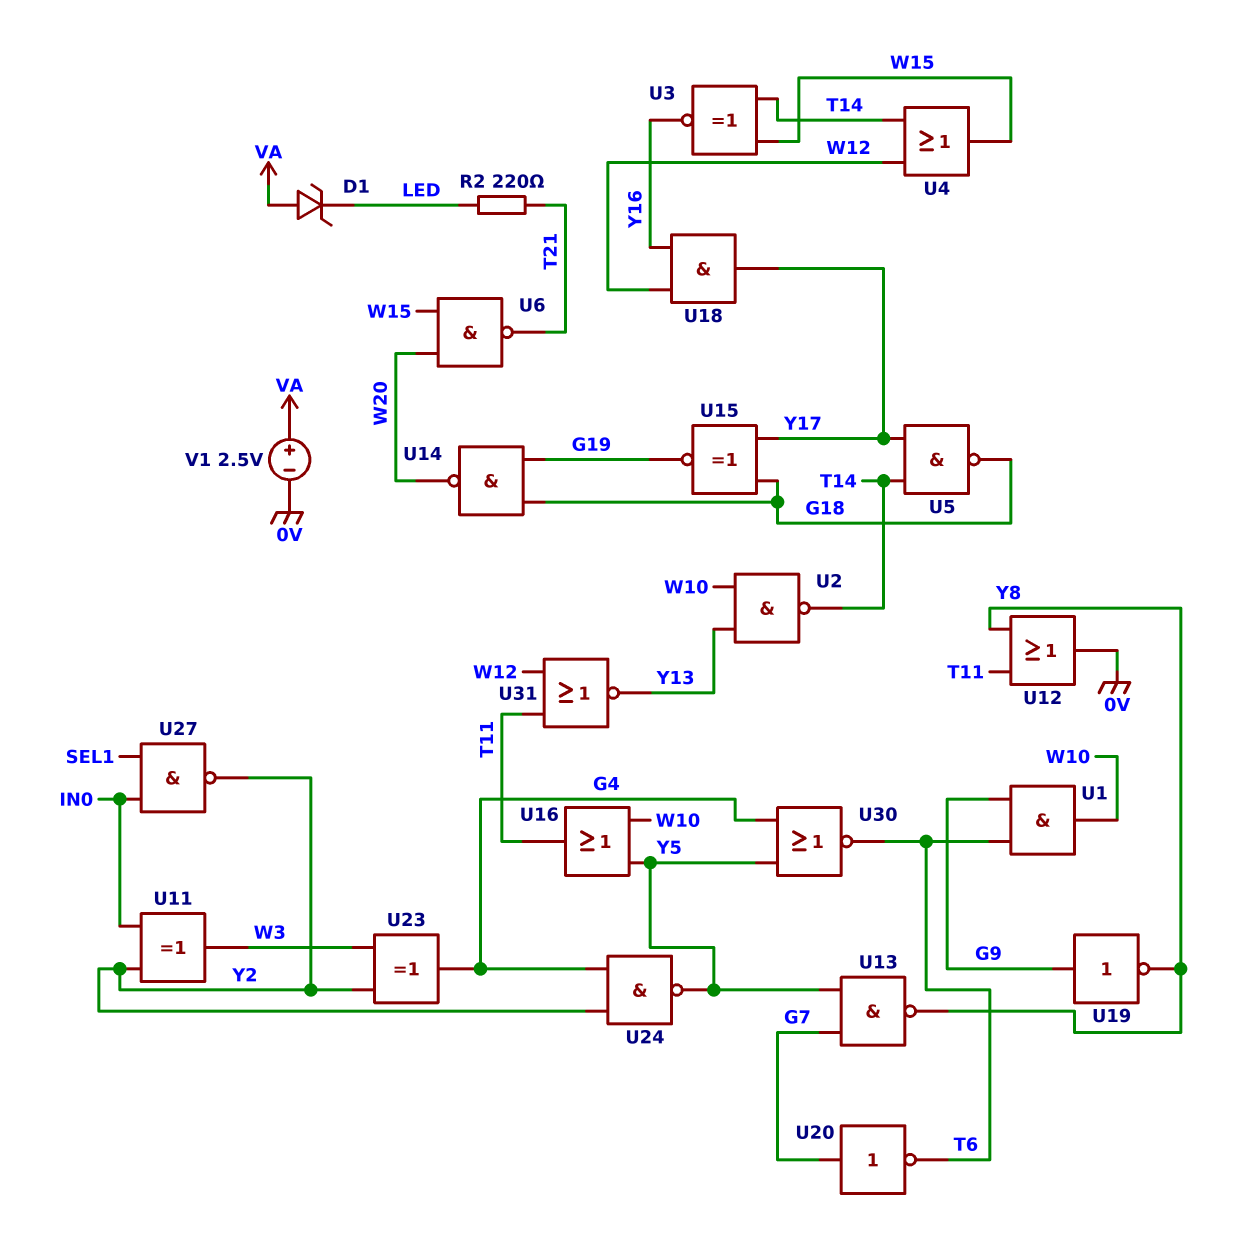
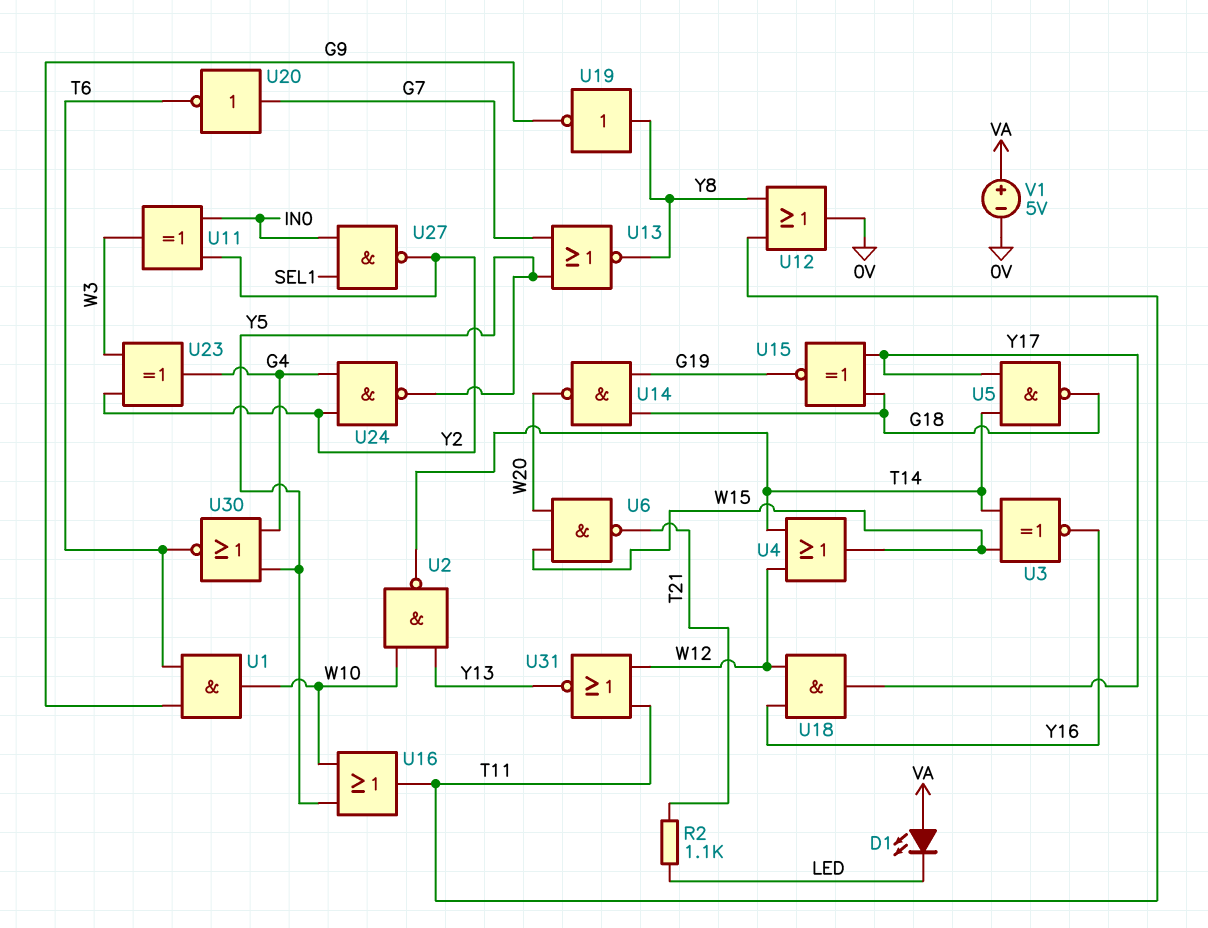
D1: zener (A VA, K LED) -> LED (A VA, K LED)
R2: 220 (LED, T21) -> 1.1k (LED, T21)
U13: NAND (in G7, in Y5, out Y8) -> NOR (in G7, in Y5, out Y8)
U19: NOT (in G9, out Y8) -> NOT (in Y8, out G9)
V1: 2.5V (plus VA, minus 0V) -> 5V (plus VA, minus 0V)

